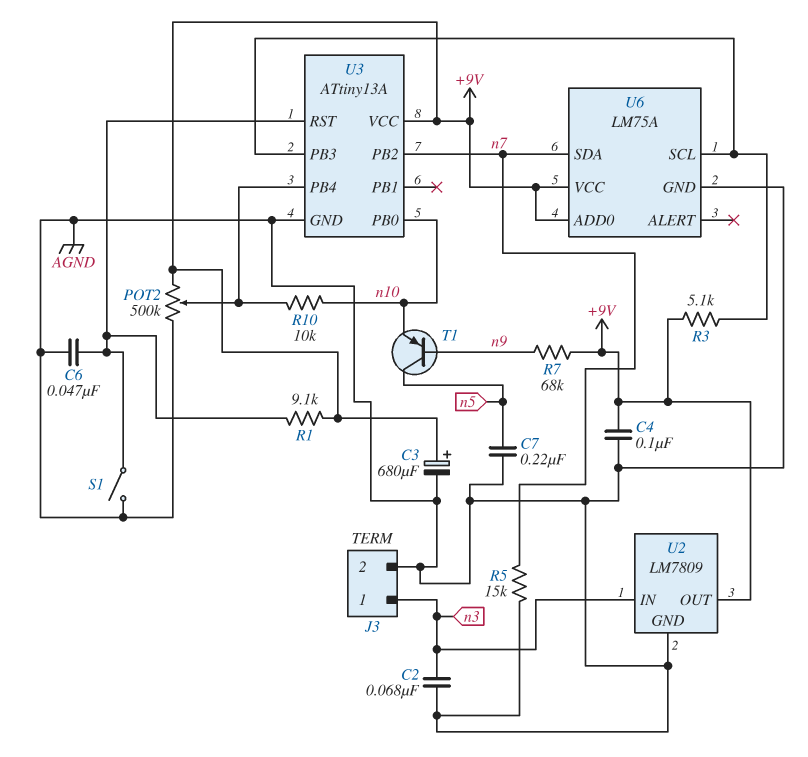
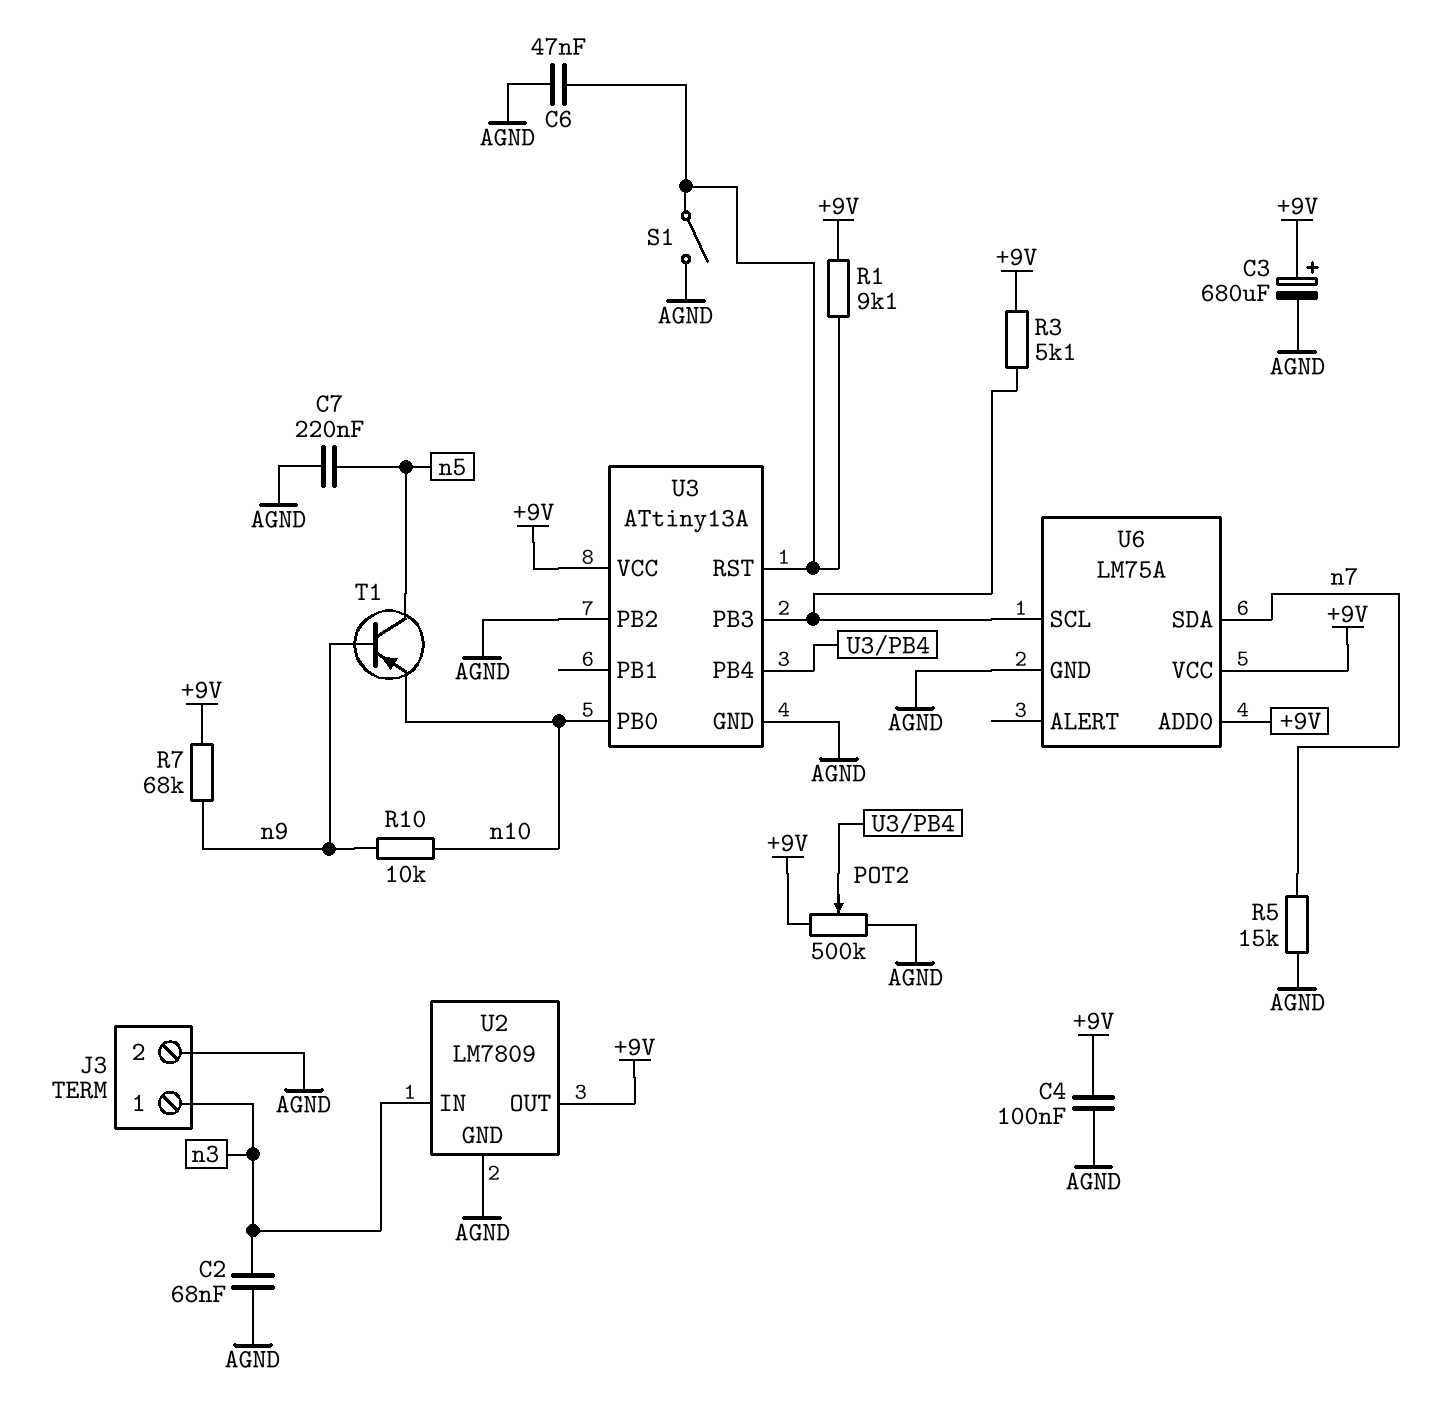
R10: 10k (U3/PB4, n10) -> 10k (n9, n10)
U3 pin PB2: n7 -> AGND

